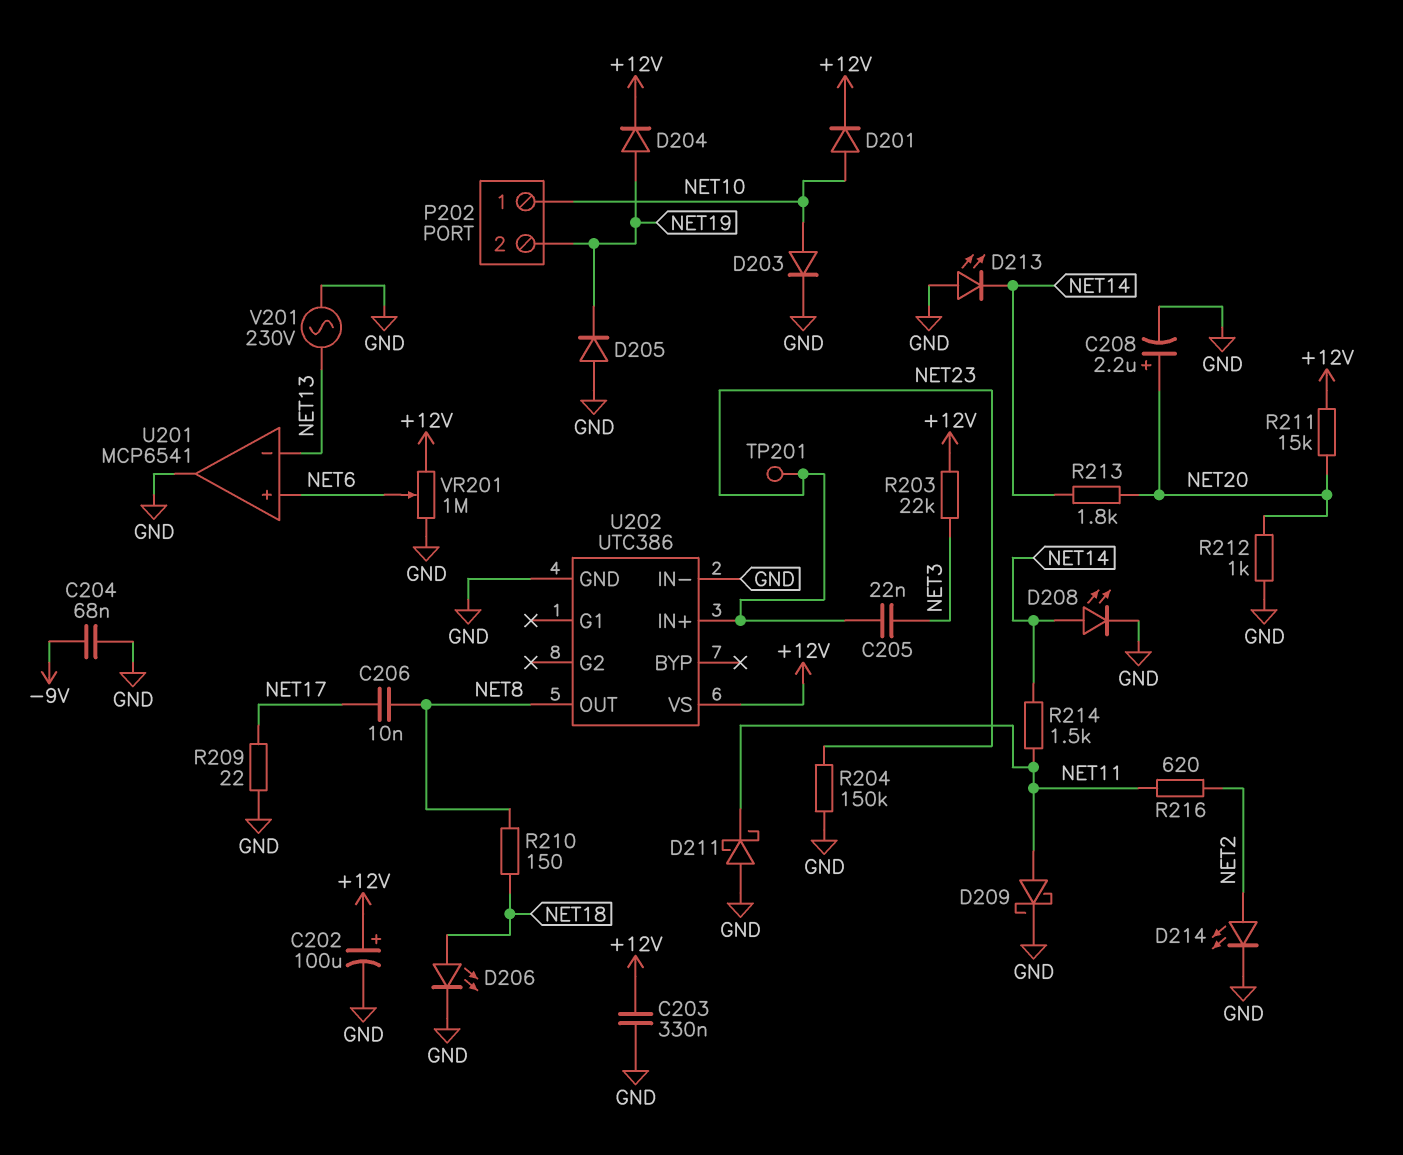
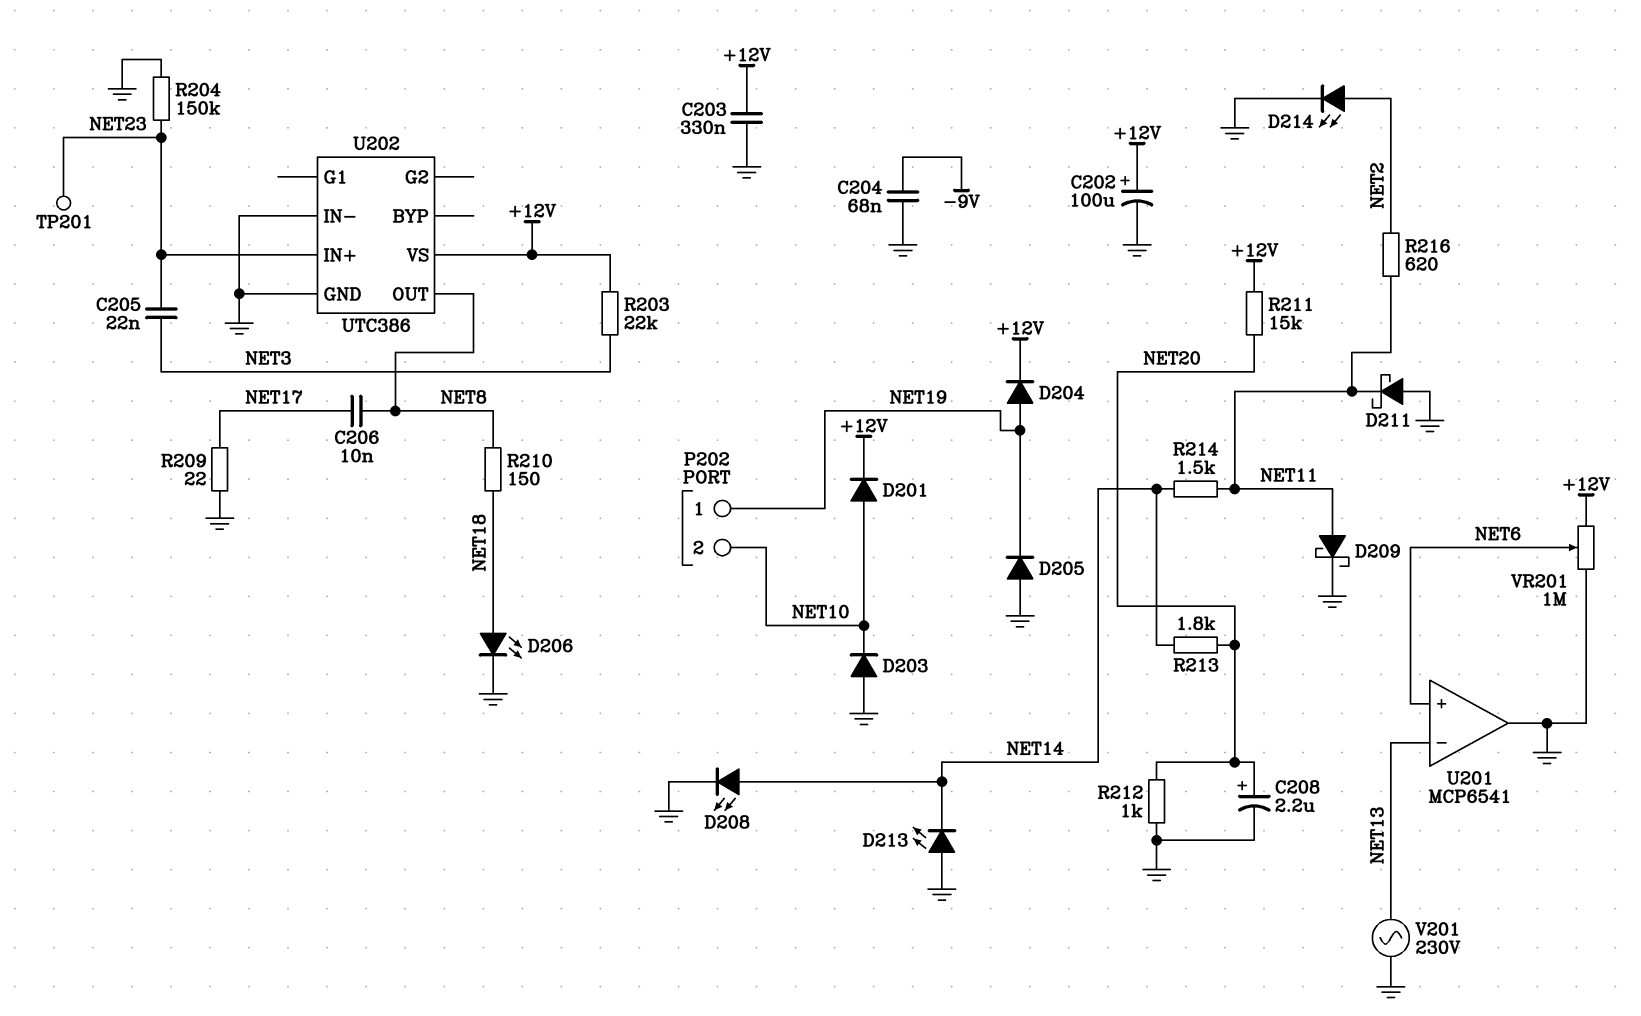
D203: diode (A NET10, K GND) -> diode (A GND, K NET10)
P202 pin 1: NET10 -> NET19
P202 pin 2: NET19 -> NET10

